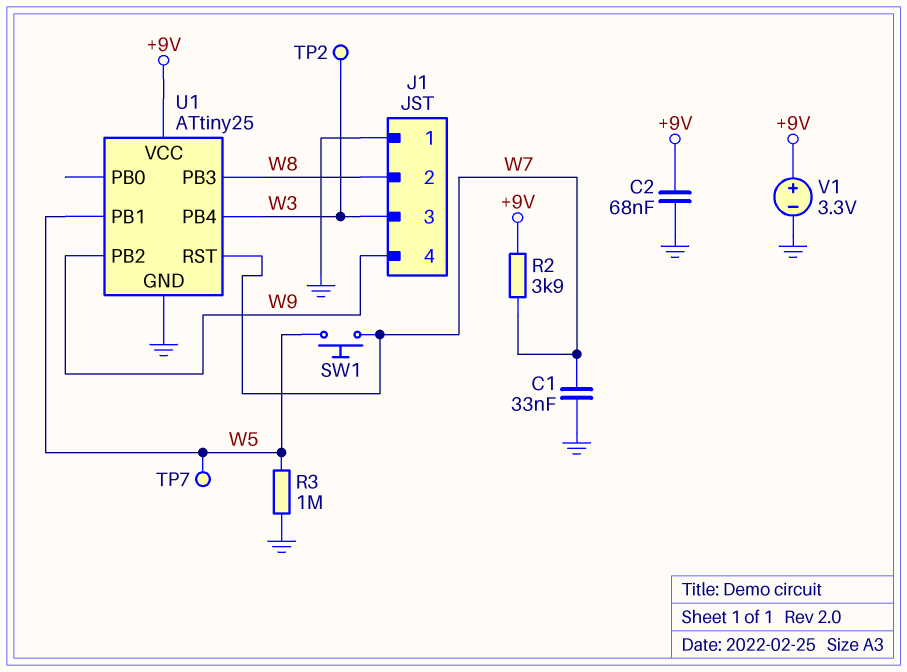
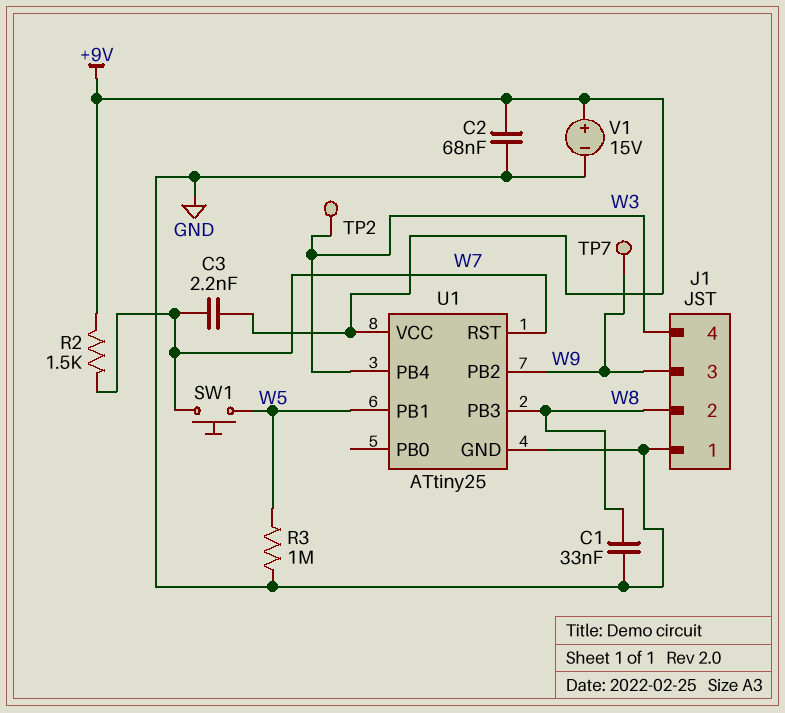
C1: 33nF (GND, W7) -> 33nF (GND, W8)
C3: none -> 2.2nF (+9V, W7)
J1 pin 3: W3 -> W9
J1 pin 4: W9 -> W3
R2: 3.9k (+9V, W7) -> 1.5k (+9V, W7)
TP7: test point (W5) -> test point (W9)
V1: 3.3V (plus +9V, minus GND) -> 15V (plus +9V, minus GND)

